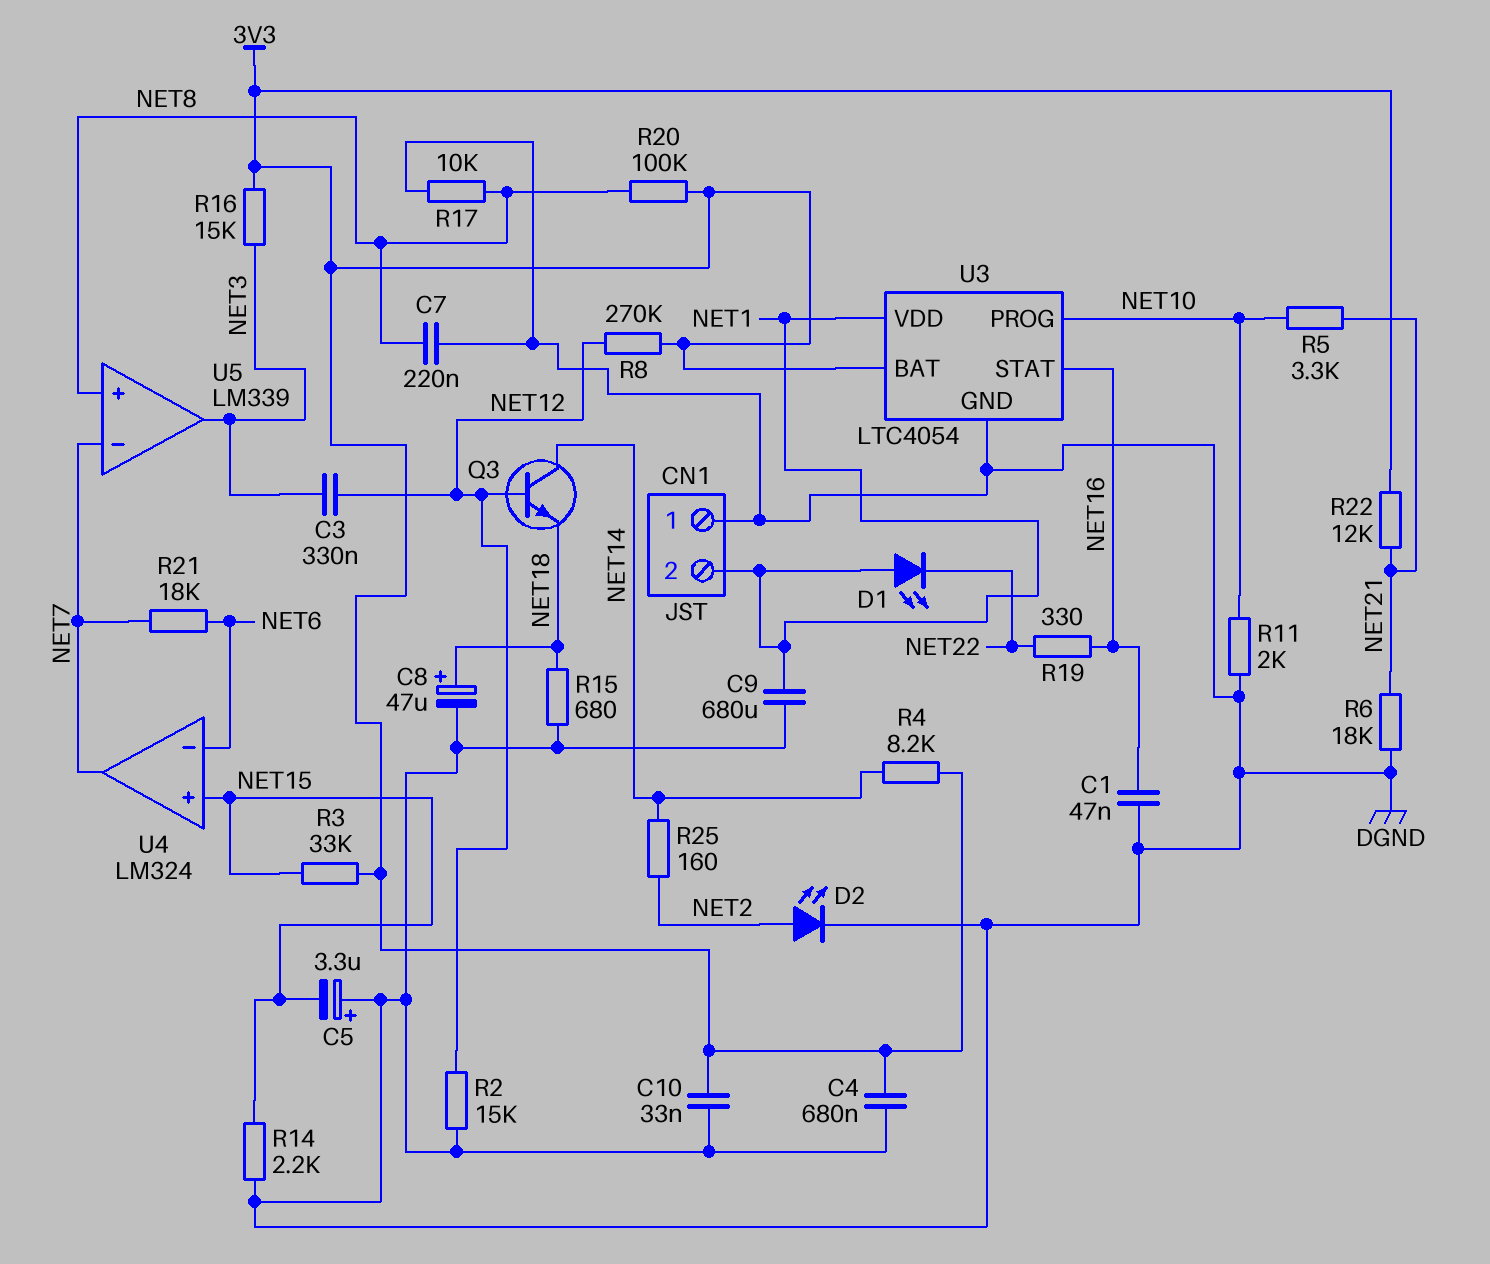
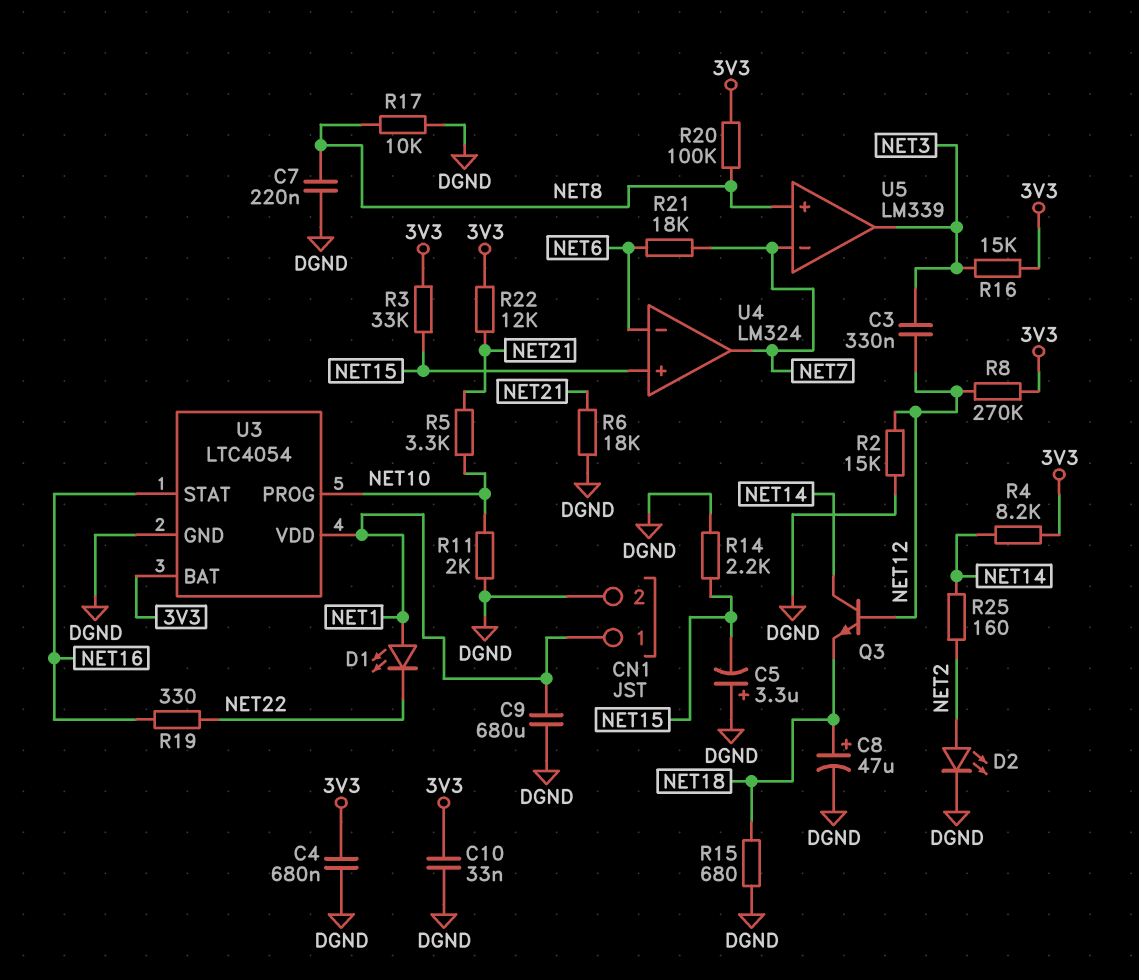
C1: 47nF (DGND, NET16) -> none
CN1 pin 1: DGND -> NET1
CN1 pin 2: NET1 -> DGND

